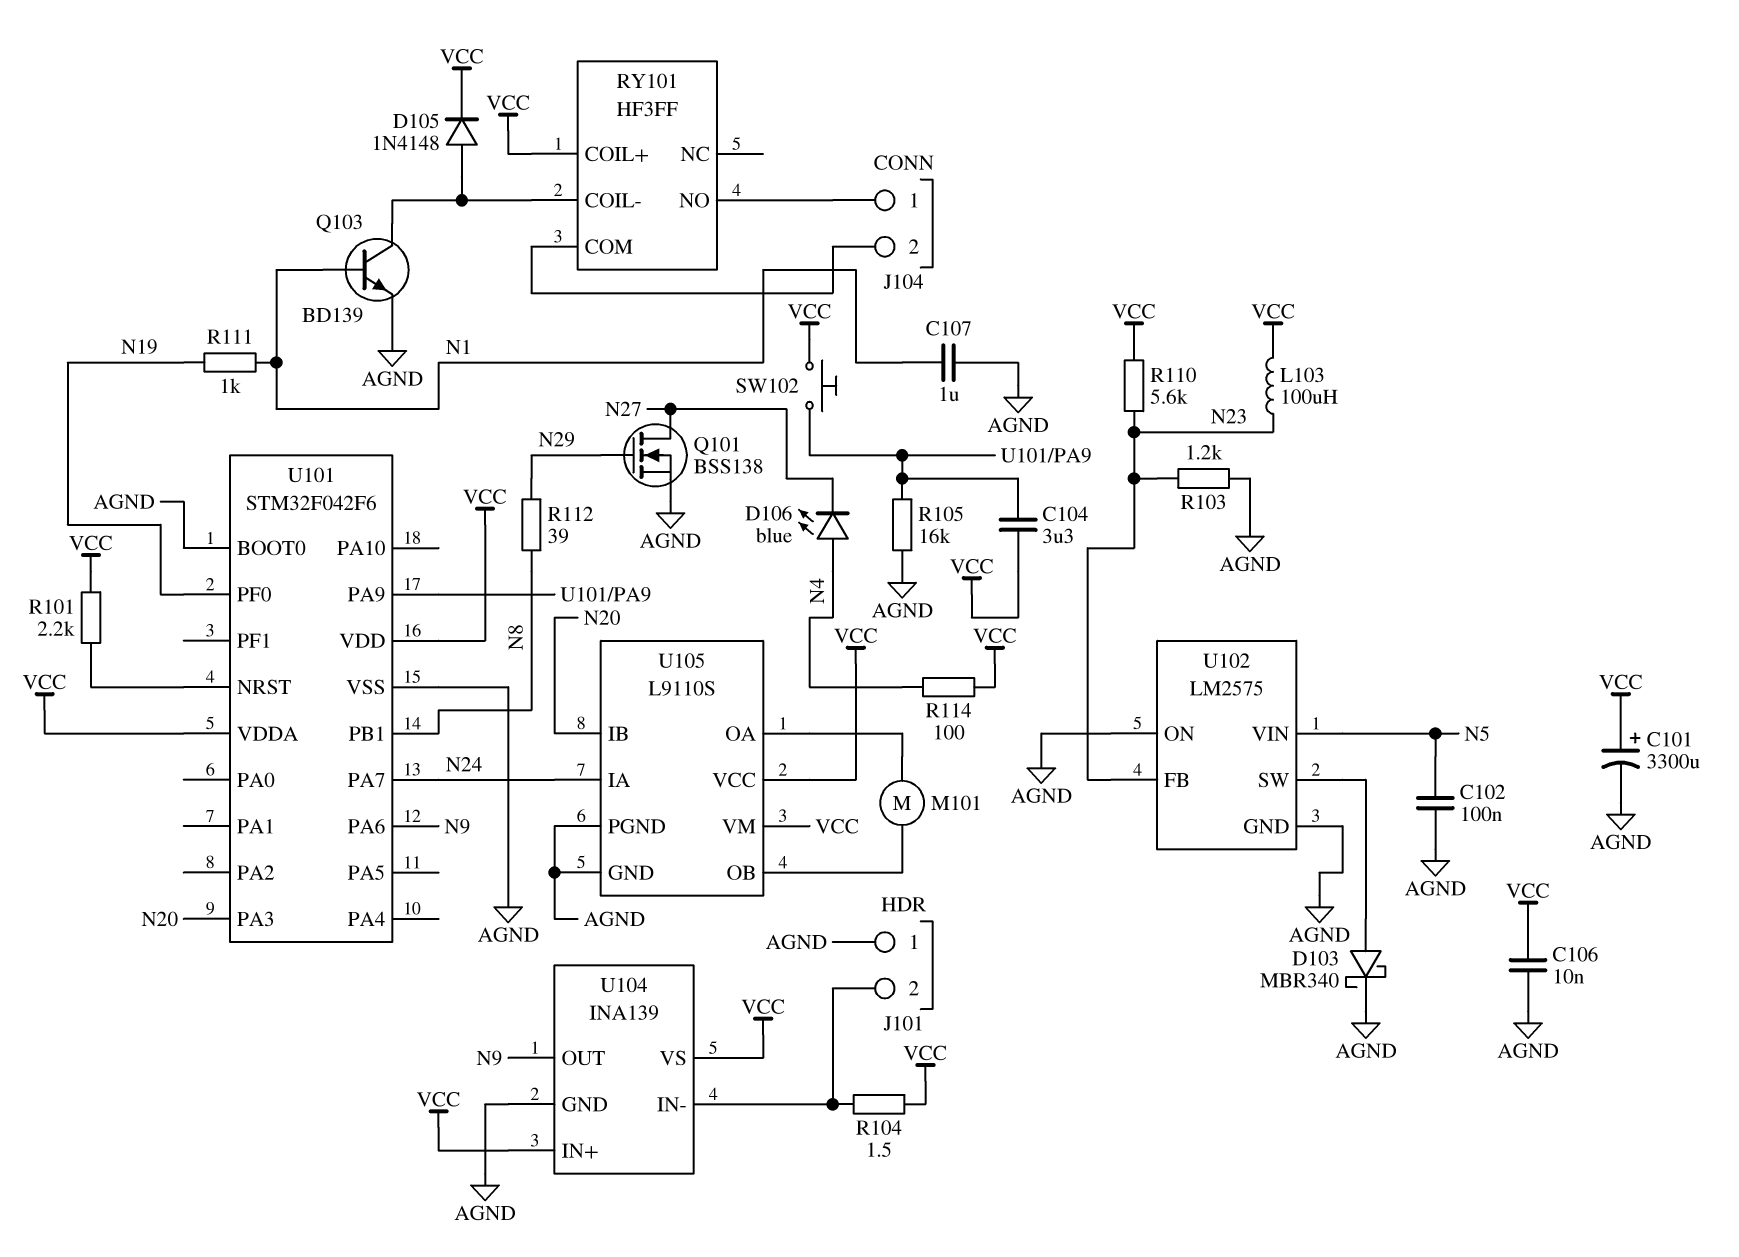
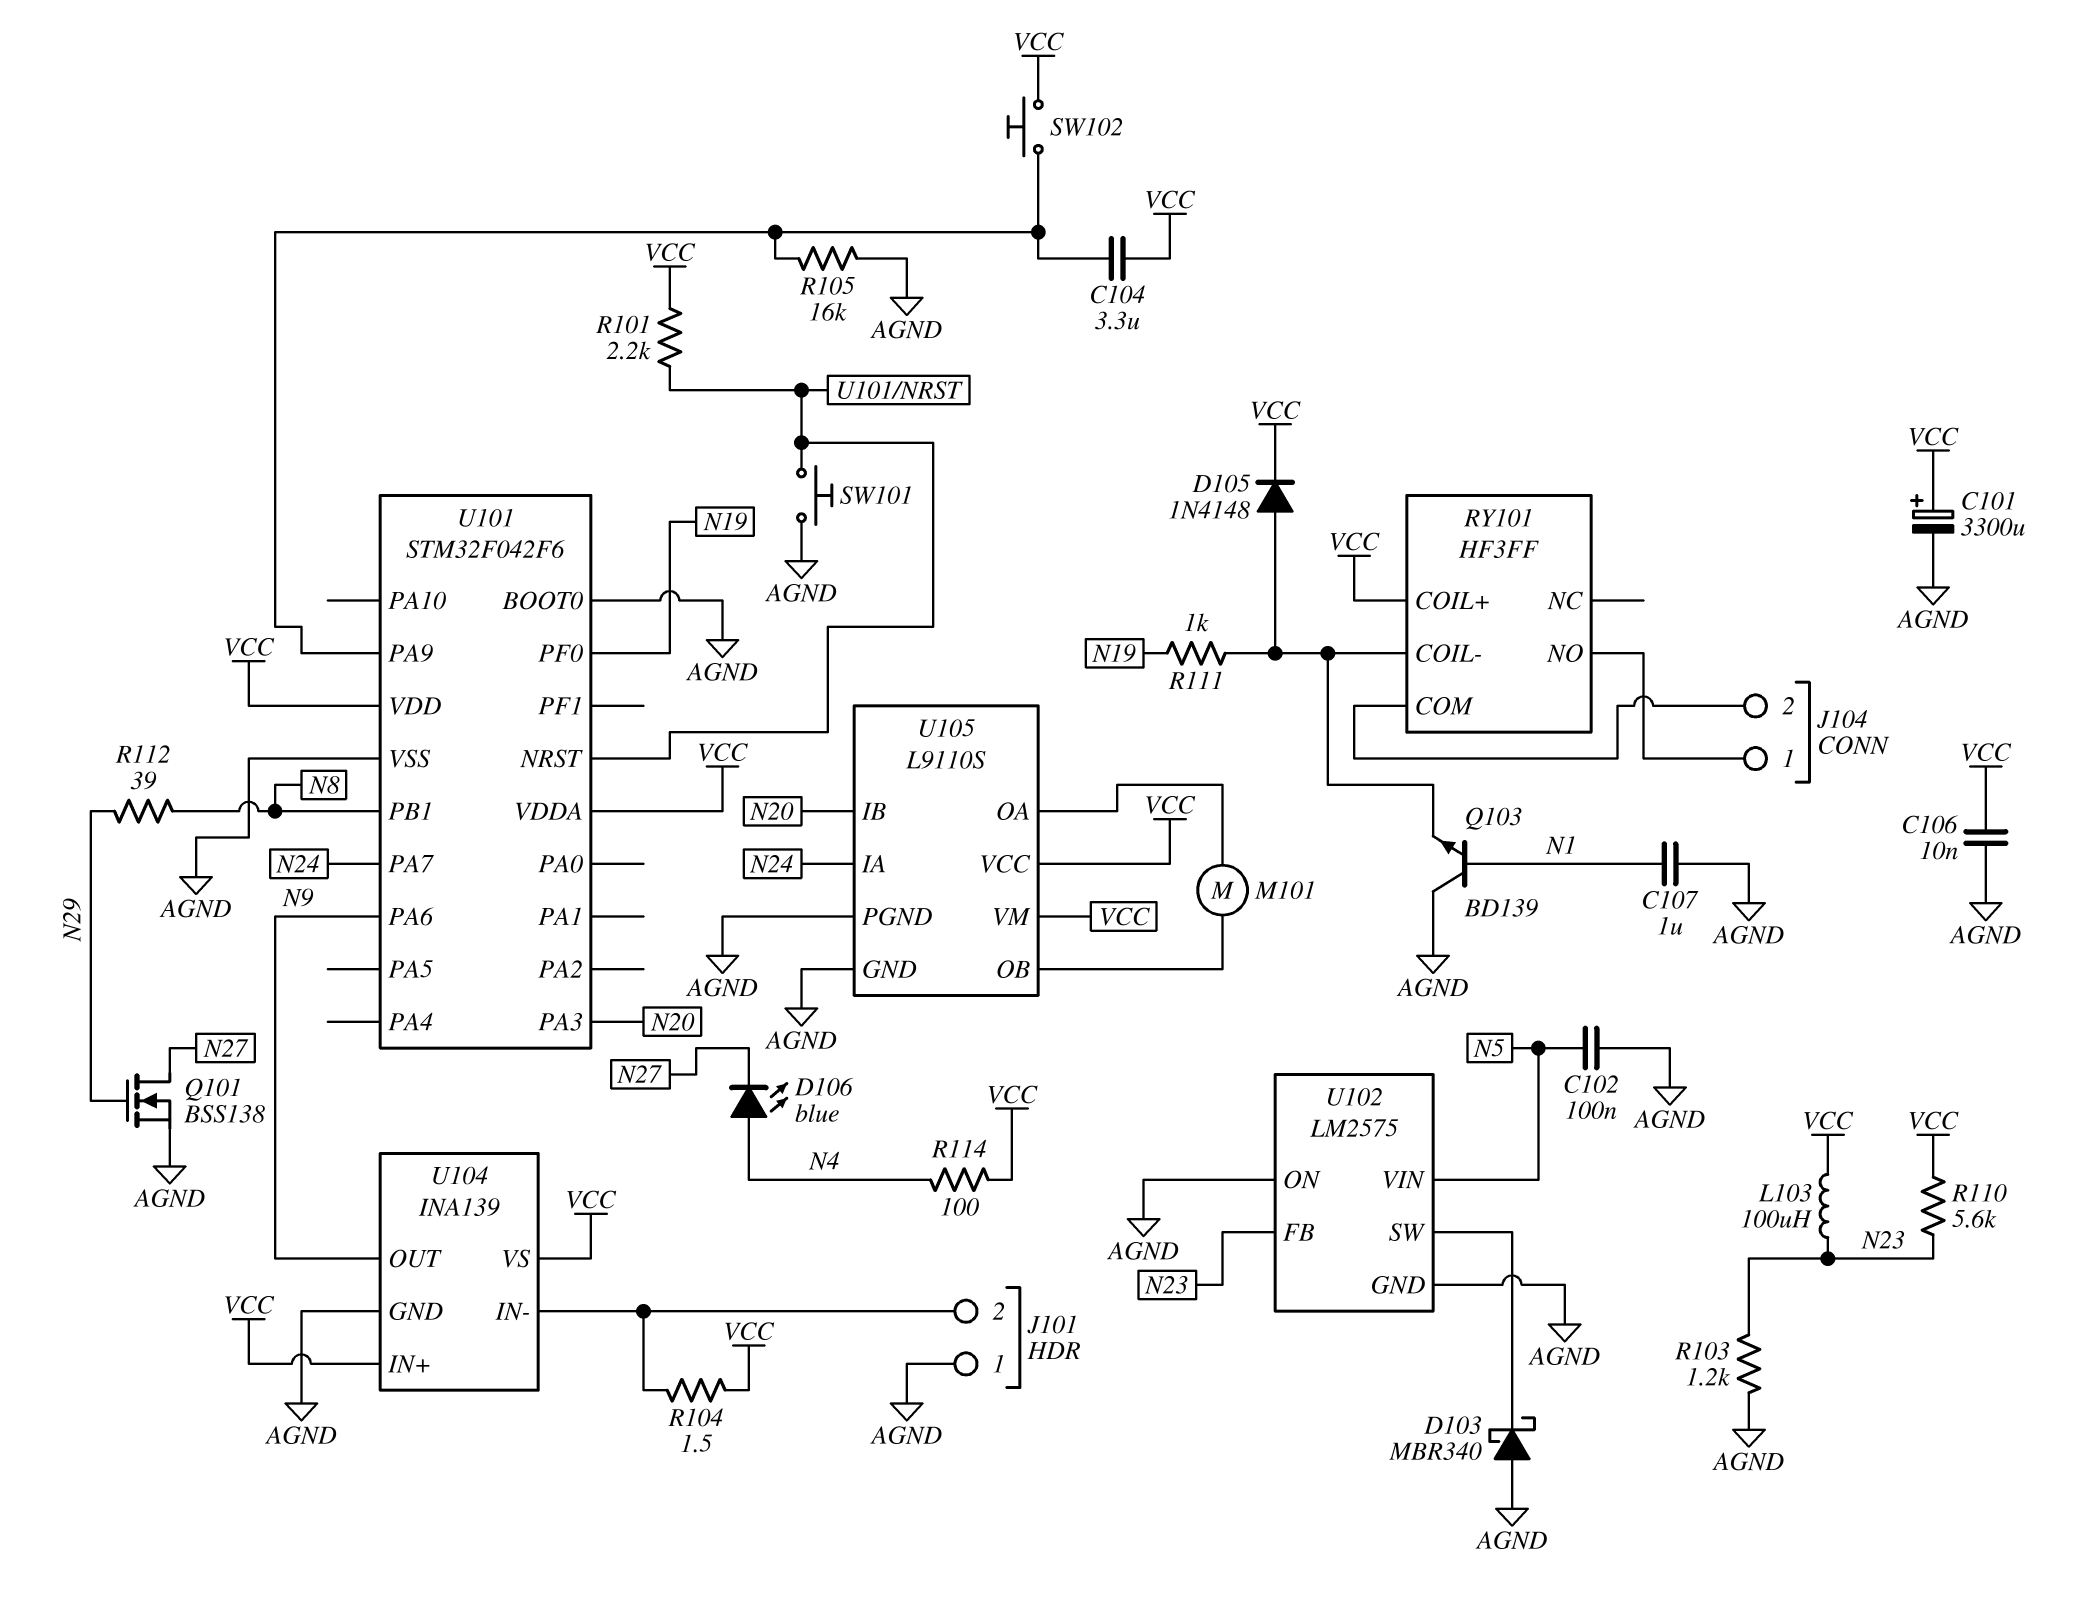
D103: schottky MBR340 (A U102/SW, K AGND) -> schottky MBR340 (A AGND, K U102/SW)
Q103: NPN BD139 (B N1, C RY101/COIL-, E AGND) -> NPN BD139 (B N1, C AGND, E RY101/COIL-)
R111: 1k (N1, N19) -> 1k (N19, RY101/COIL-)
SW101: none -> button (AGND, U101/NRST)

